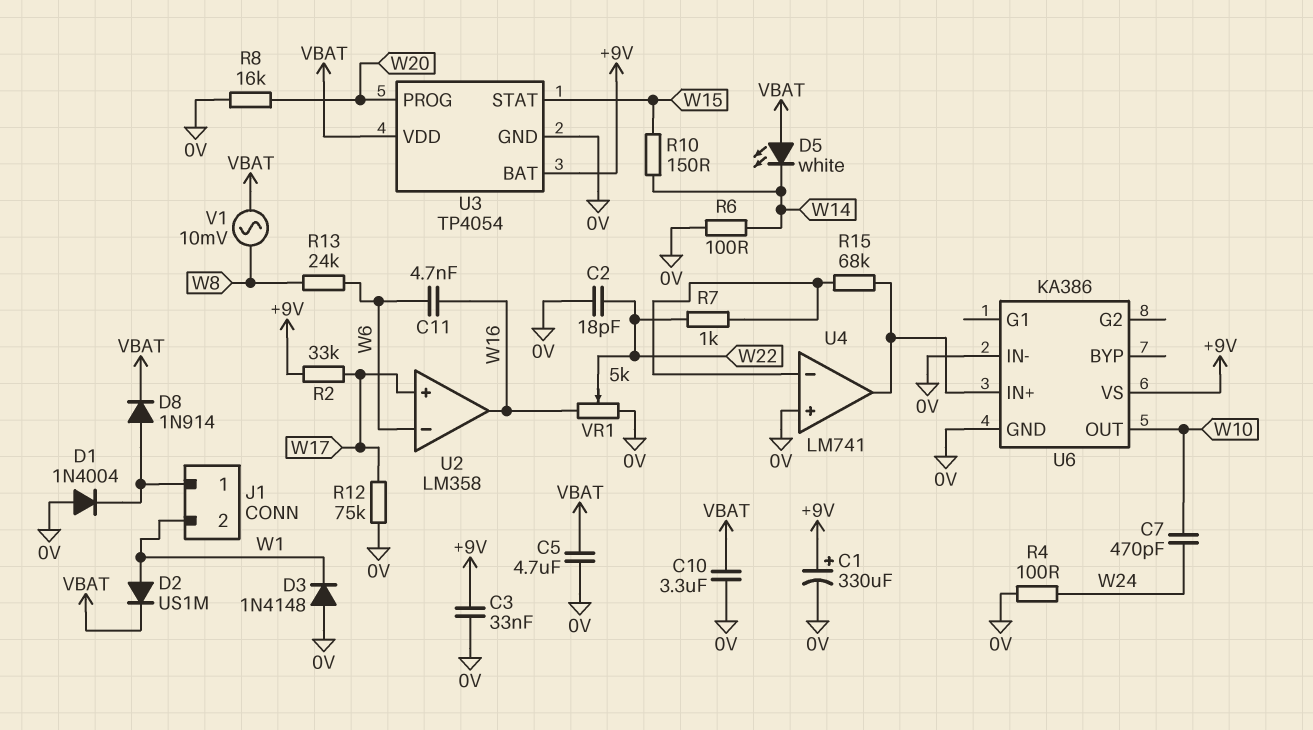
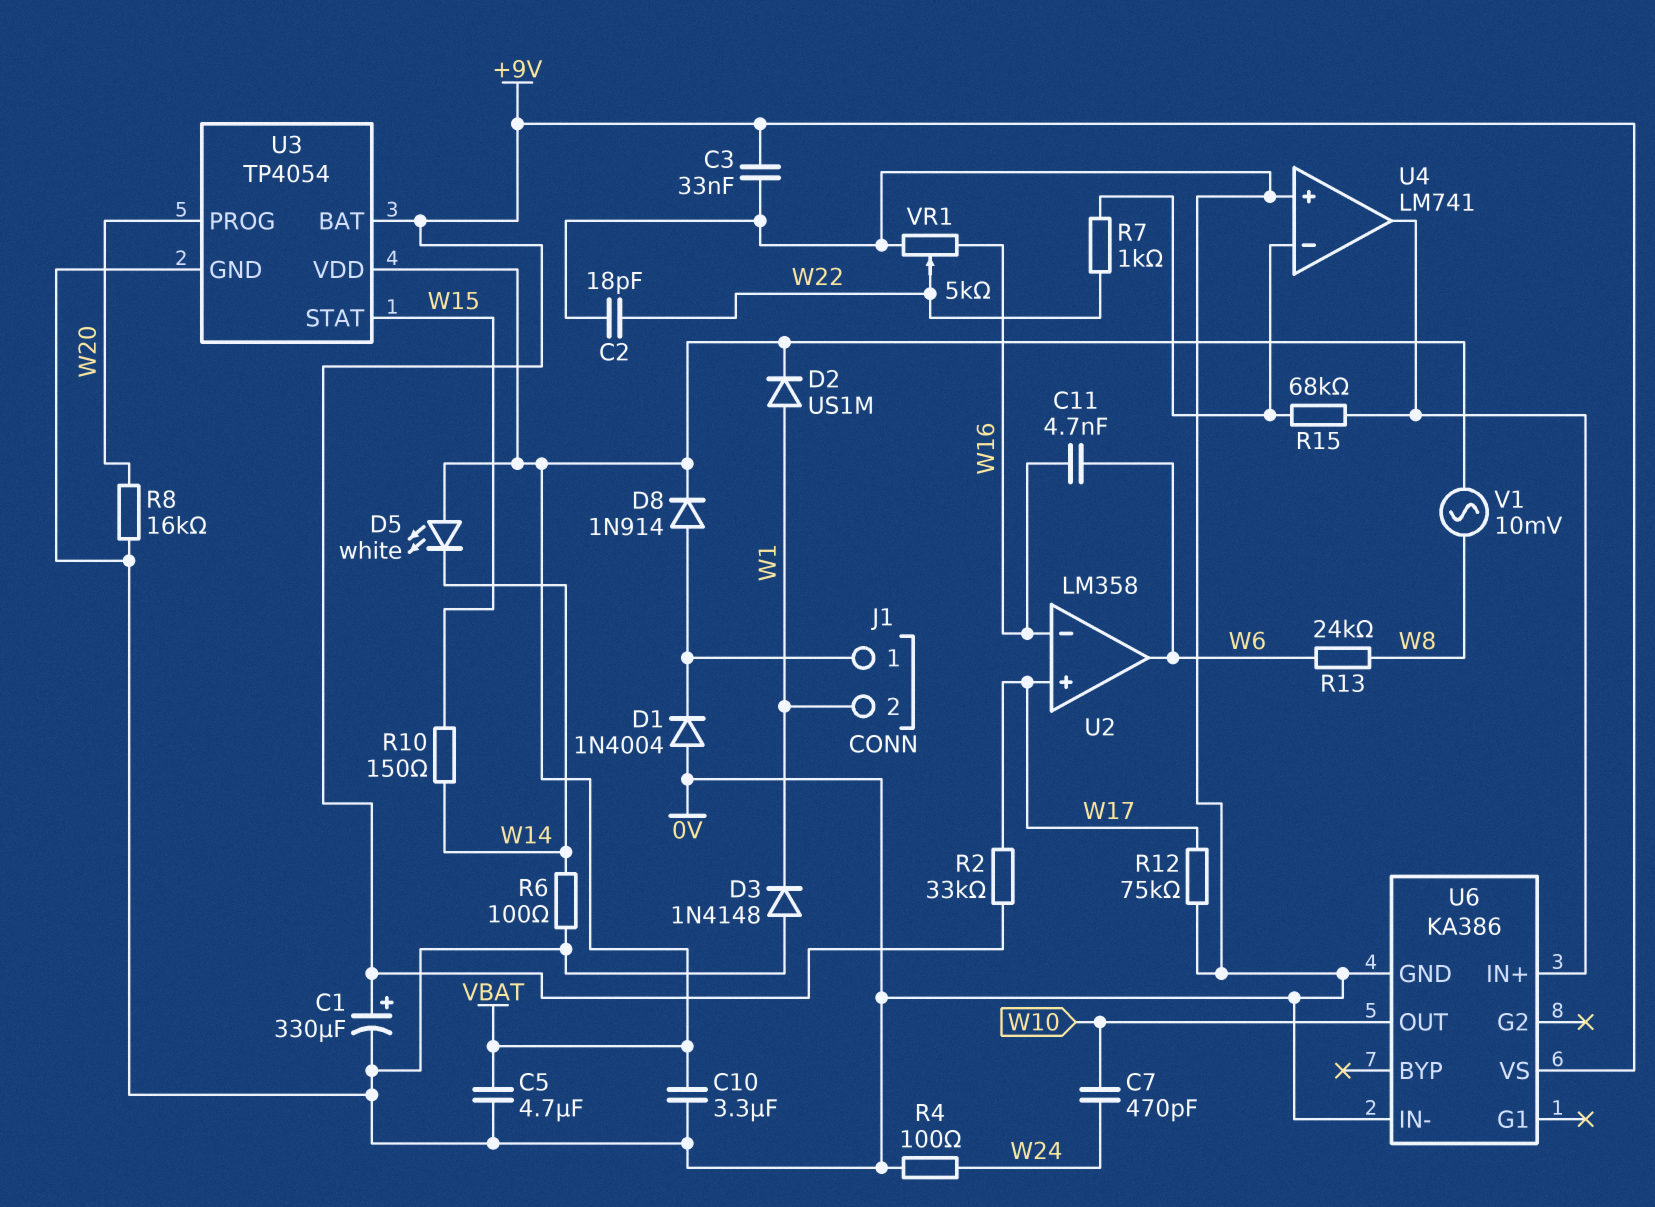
U2 pin in-: W6 -> W16
U2 pin out: W16 -> W6

